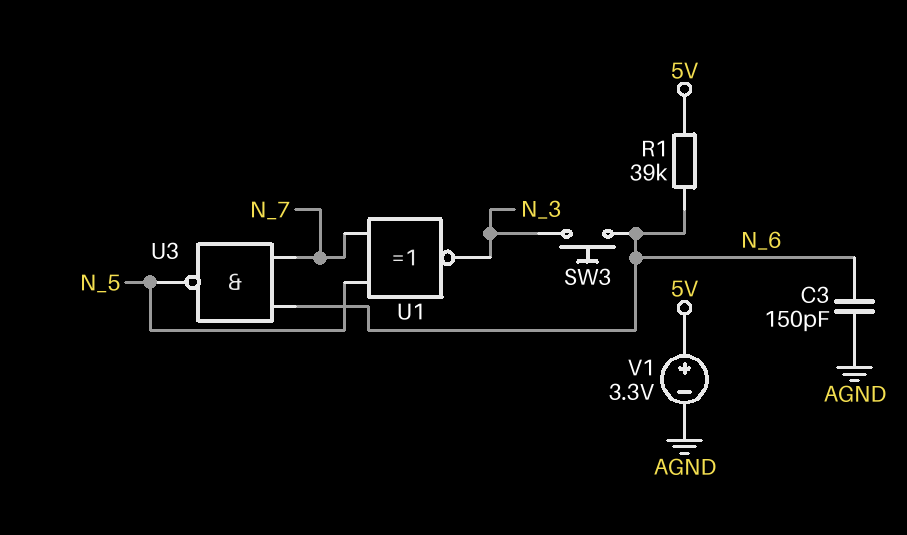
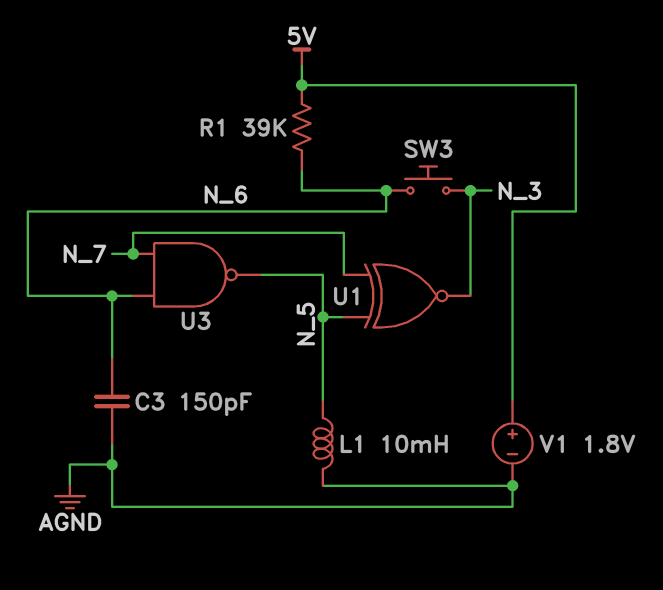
L1: none -> 10mH (AGND, N_5)
V1: 3.3V (plus 5V, minus AGND) -> 1.8V (plus 5V, minus AGND)

